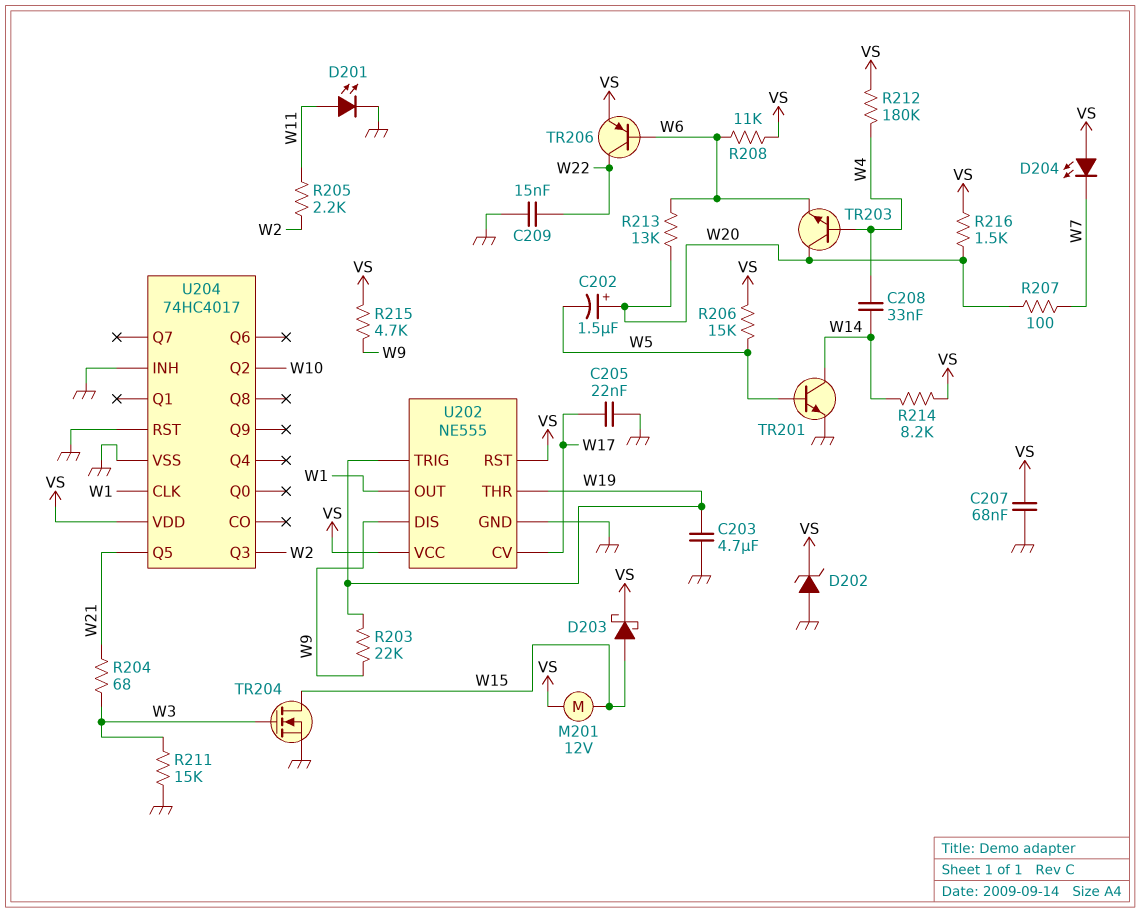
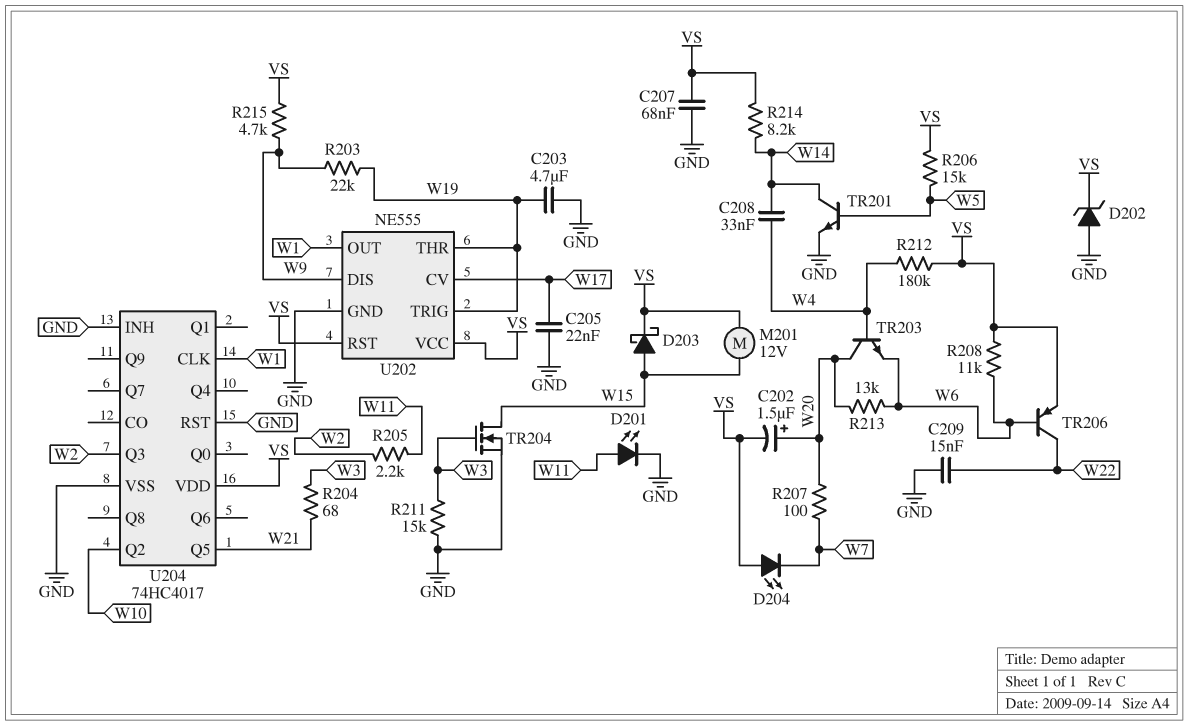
C202: 1.5uF (plus W20, minus W5) -> 1.5uF (plus W20, minus VS)
R216: 1.5k (VS, W20) -> none

